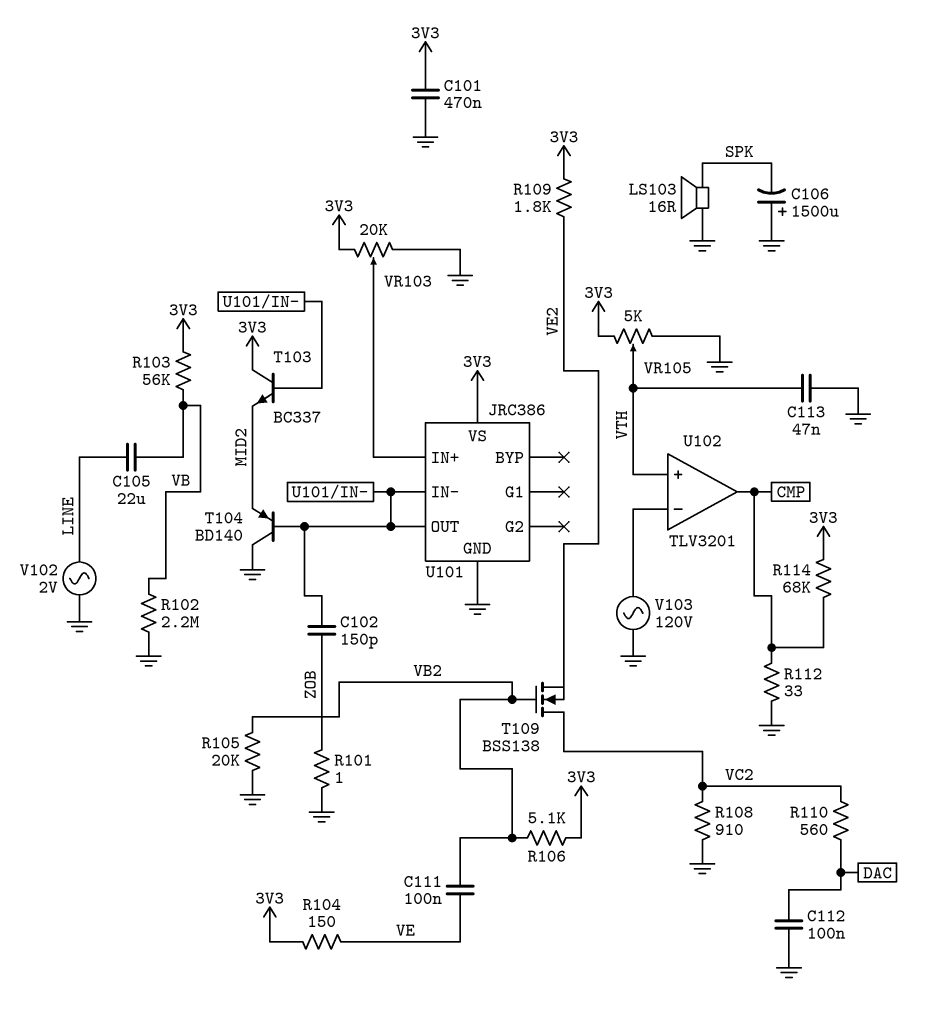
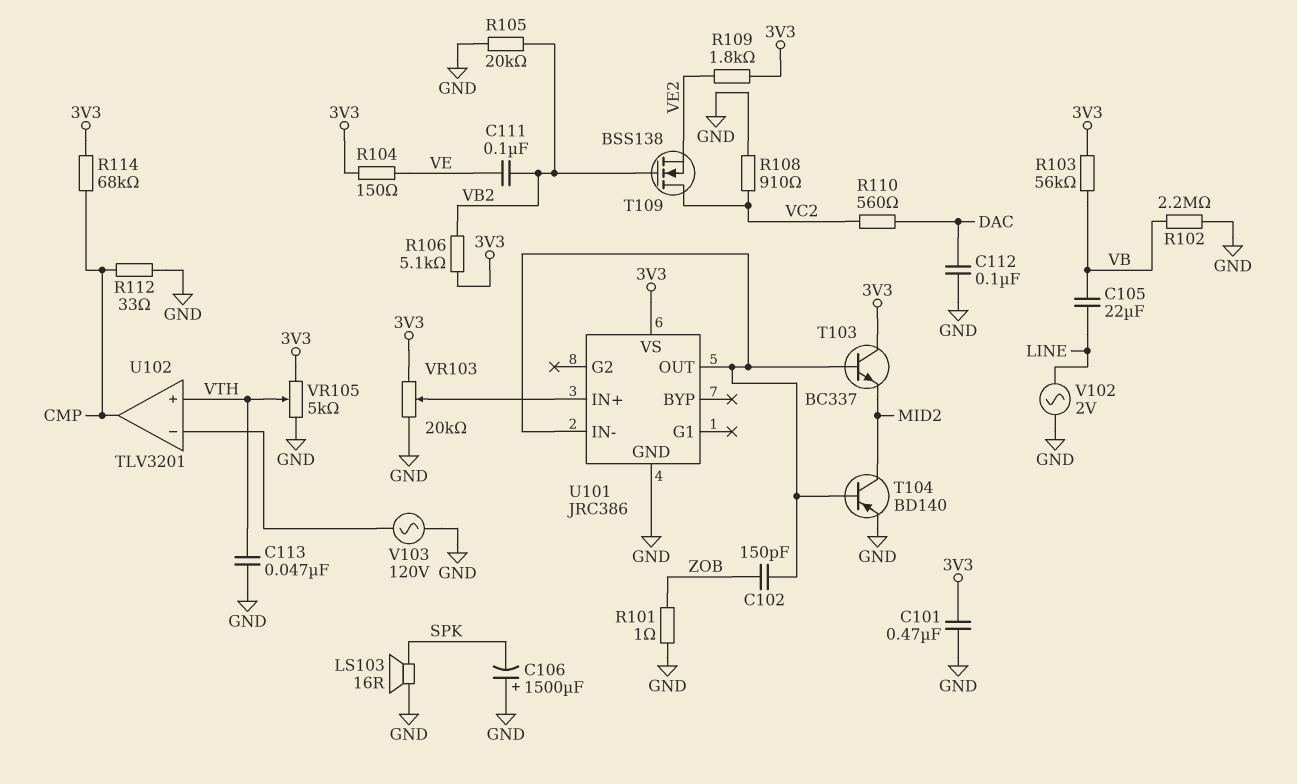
T104: PNP BD140 (B U101/IN-, C GND, E MID2) -> PNP BD140 (B U101/IN-, C MID2, E GND)

